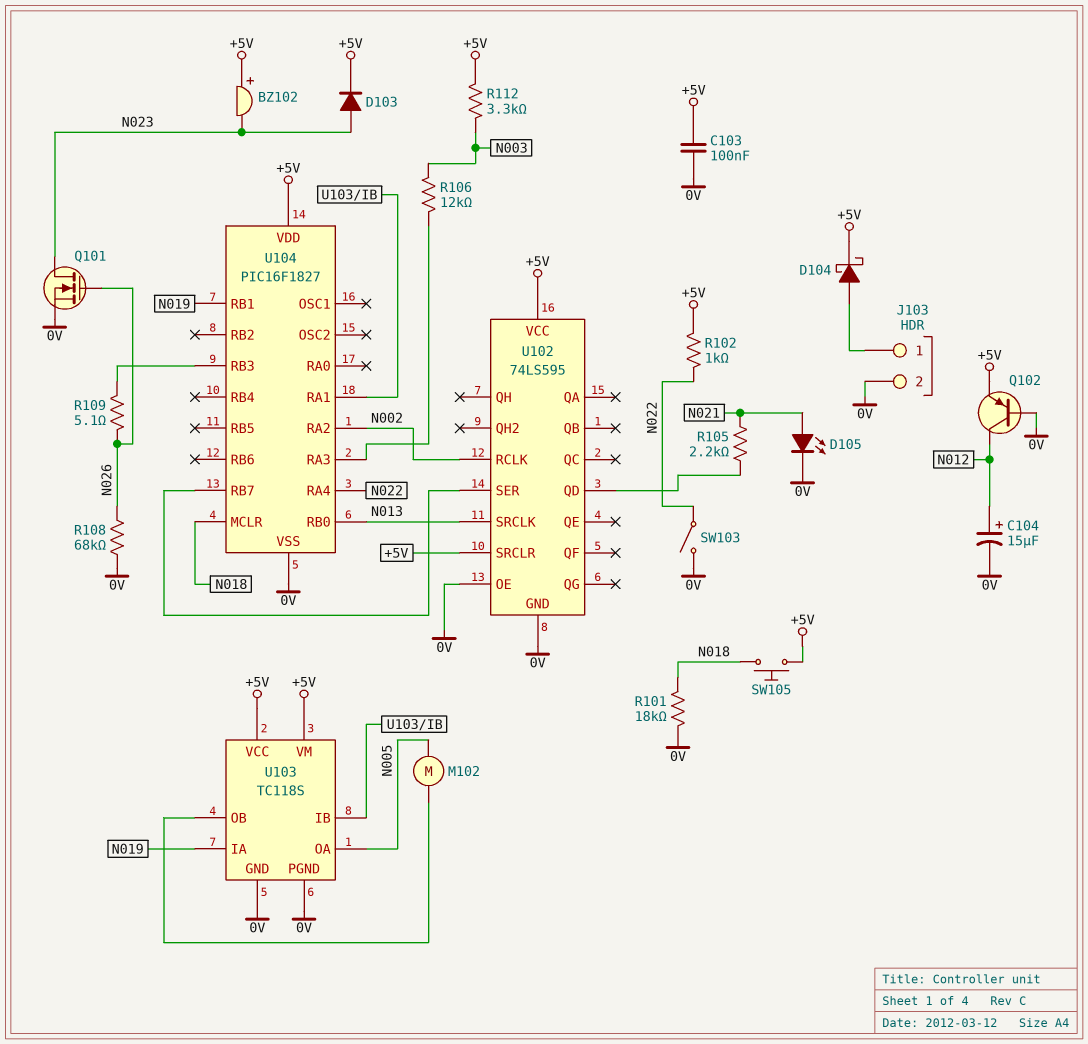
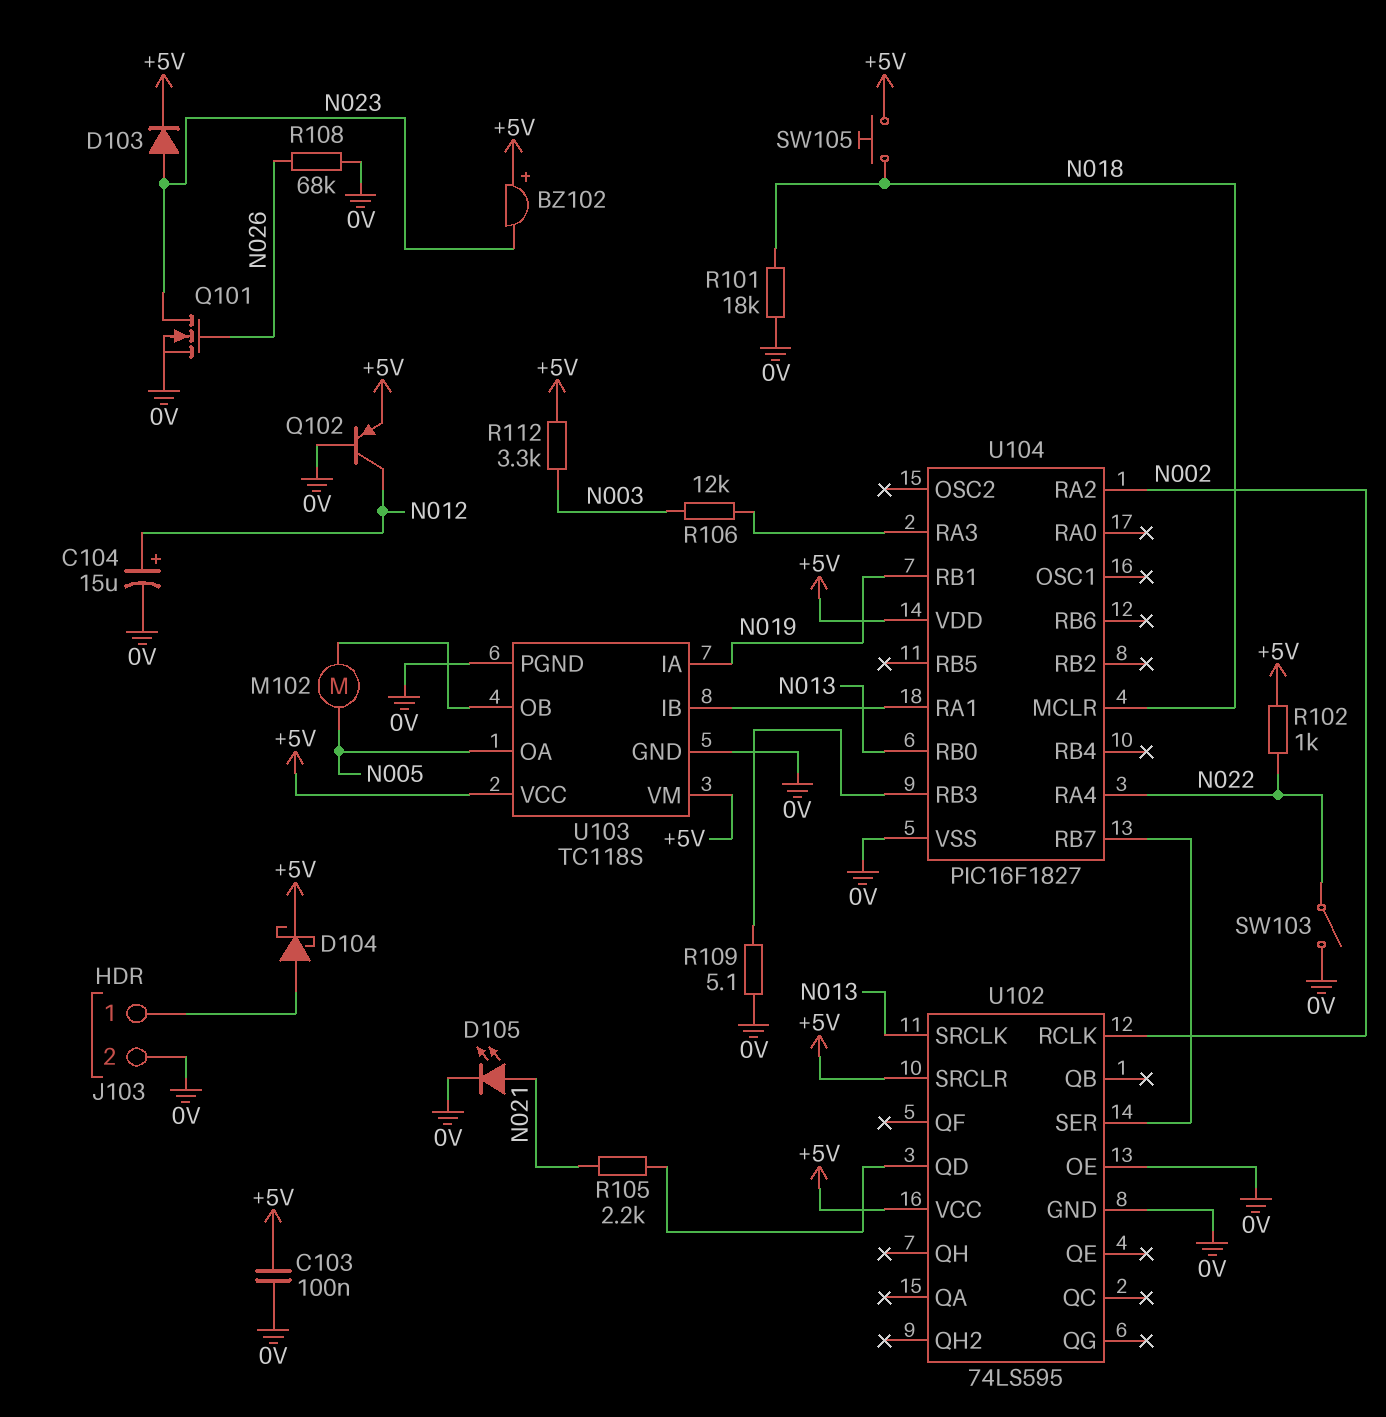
R109: 5.1 (N026, U104/RB3) -> 5.1 (0V, U104/RB3)

